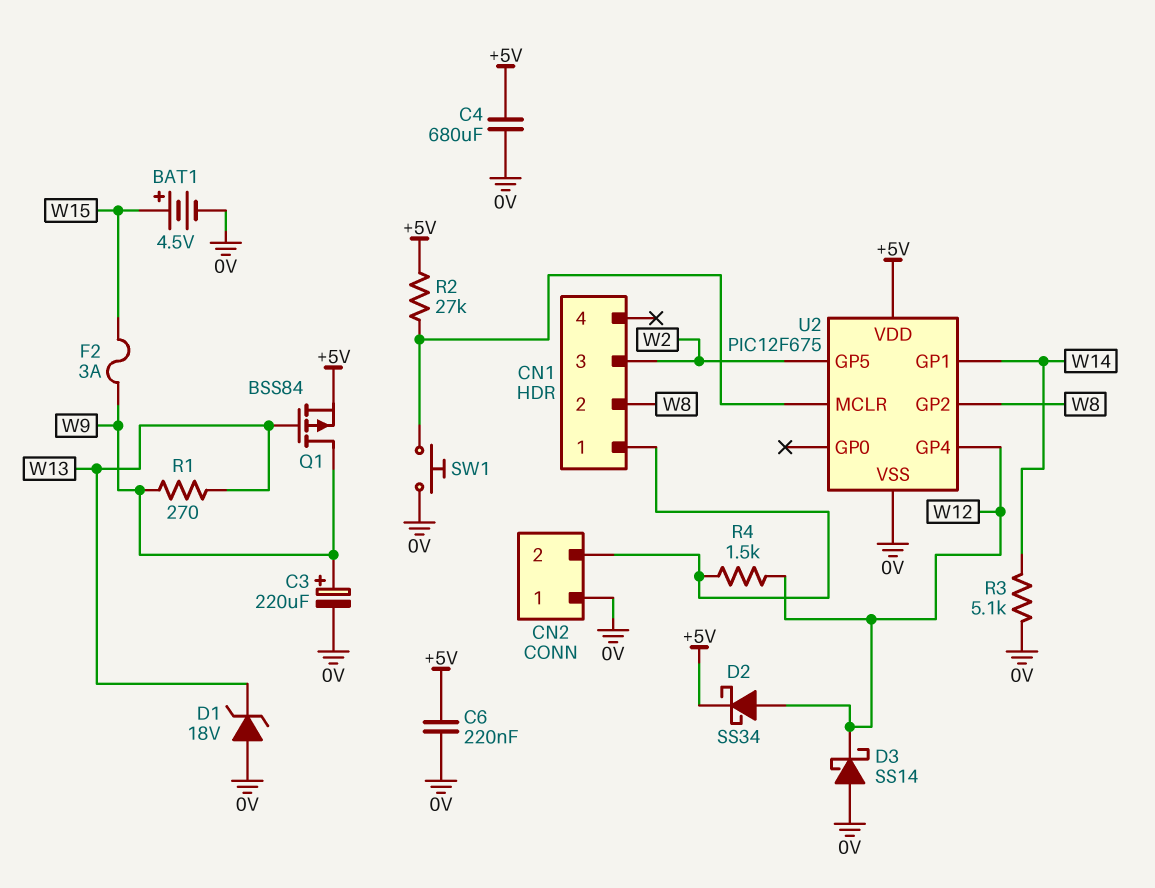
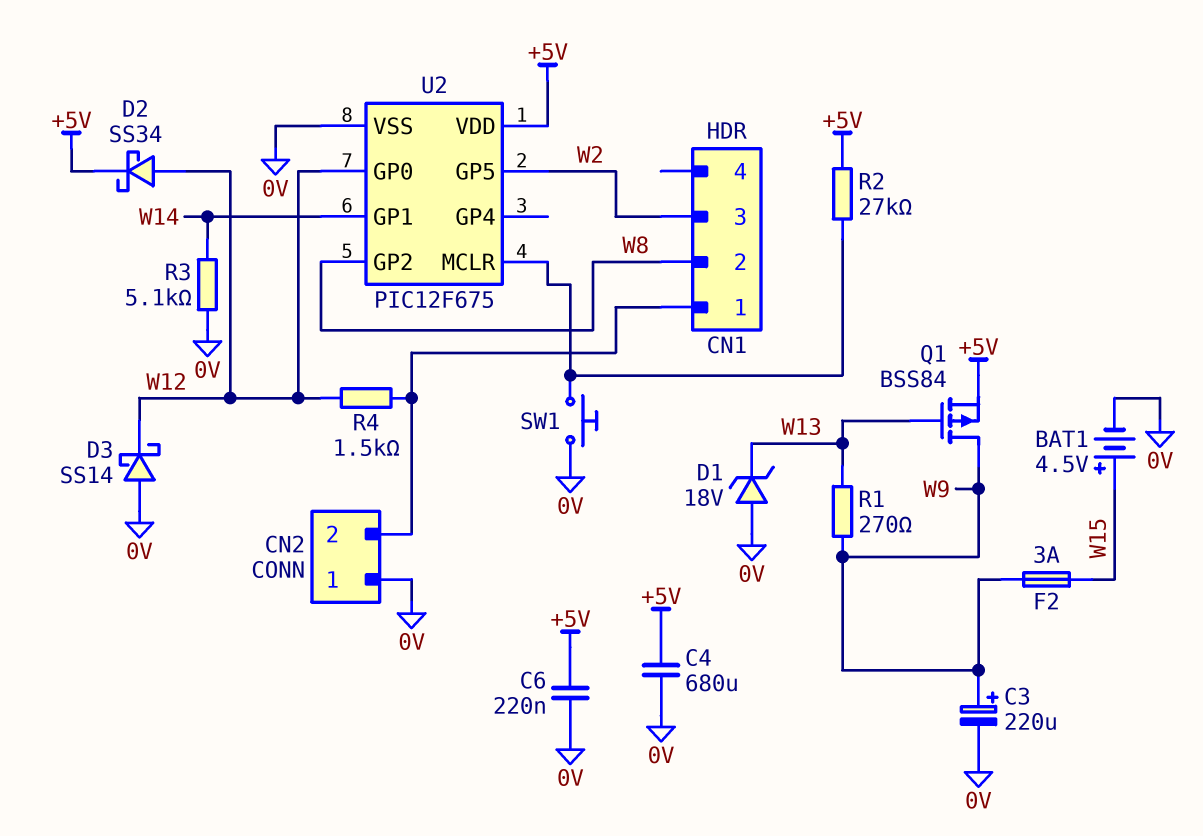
U2 pin GP0: none -> W12
U2 pin GP4: W12 -> none

